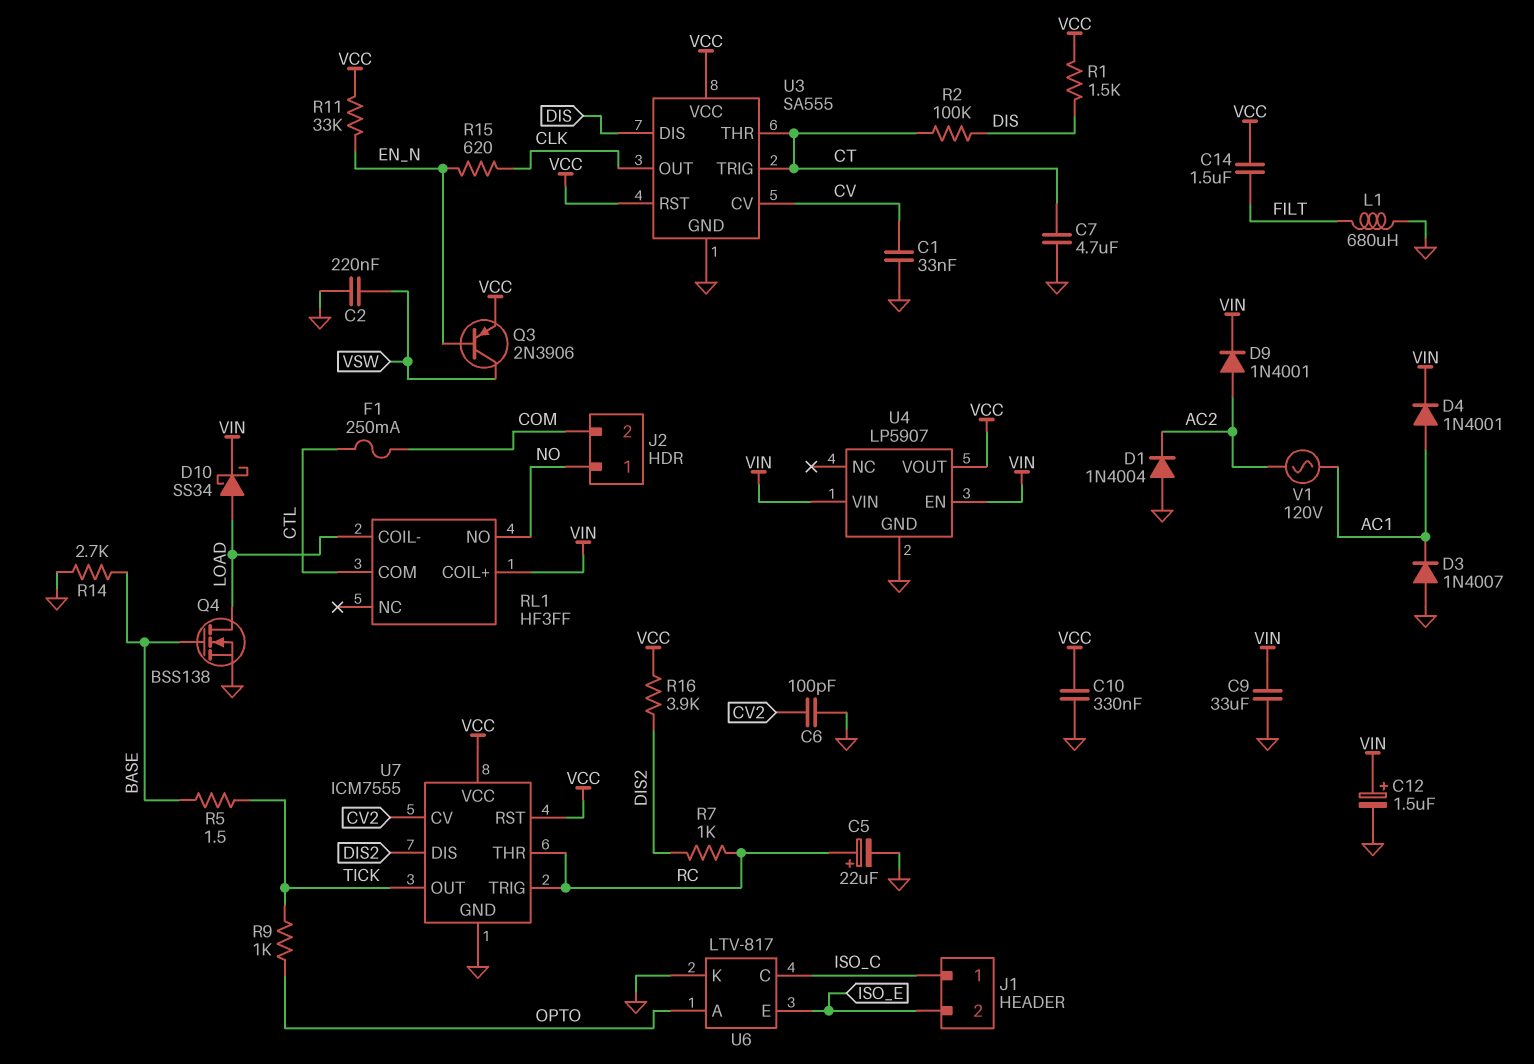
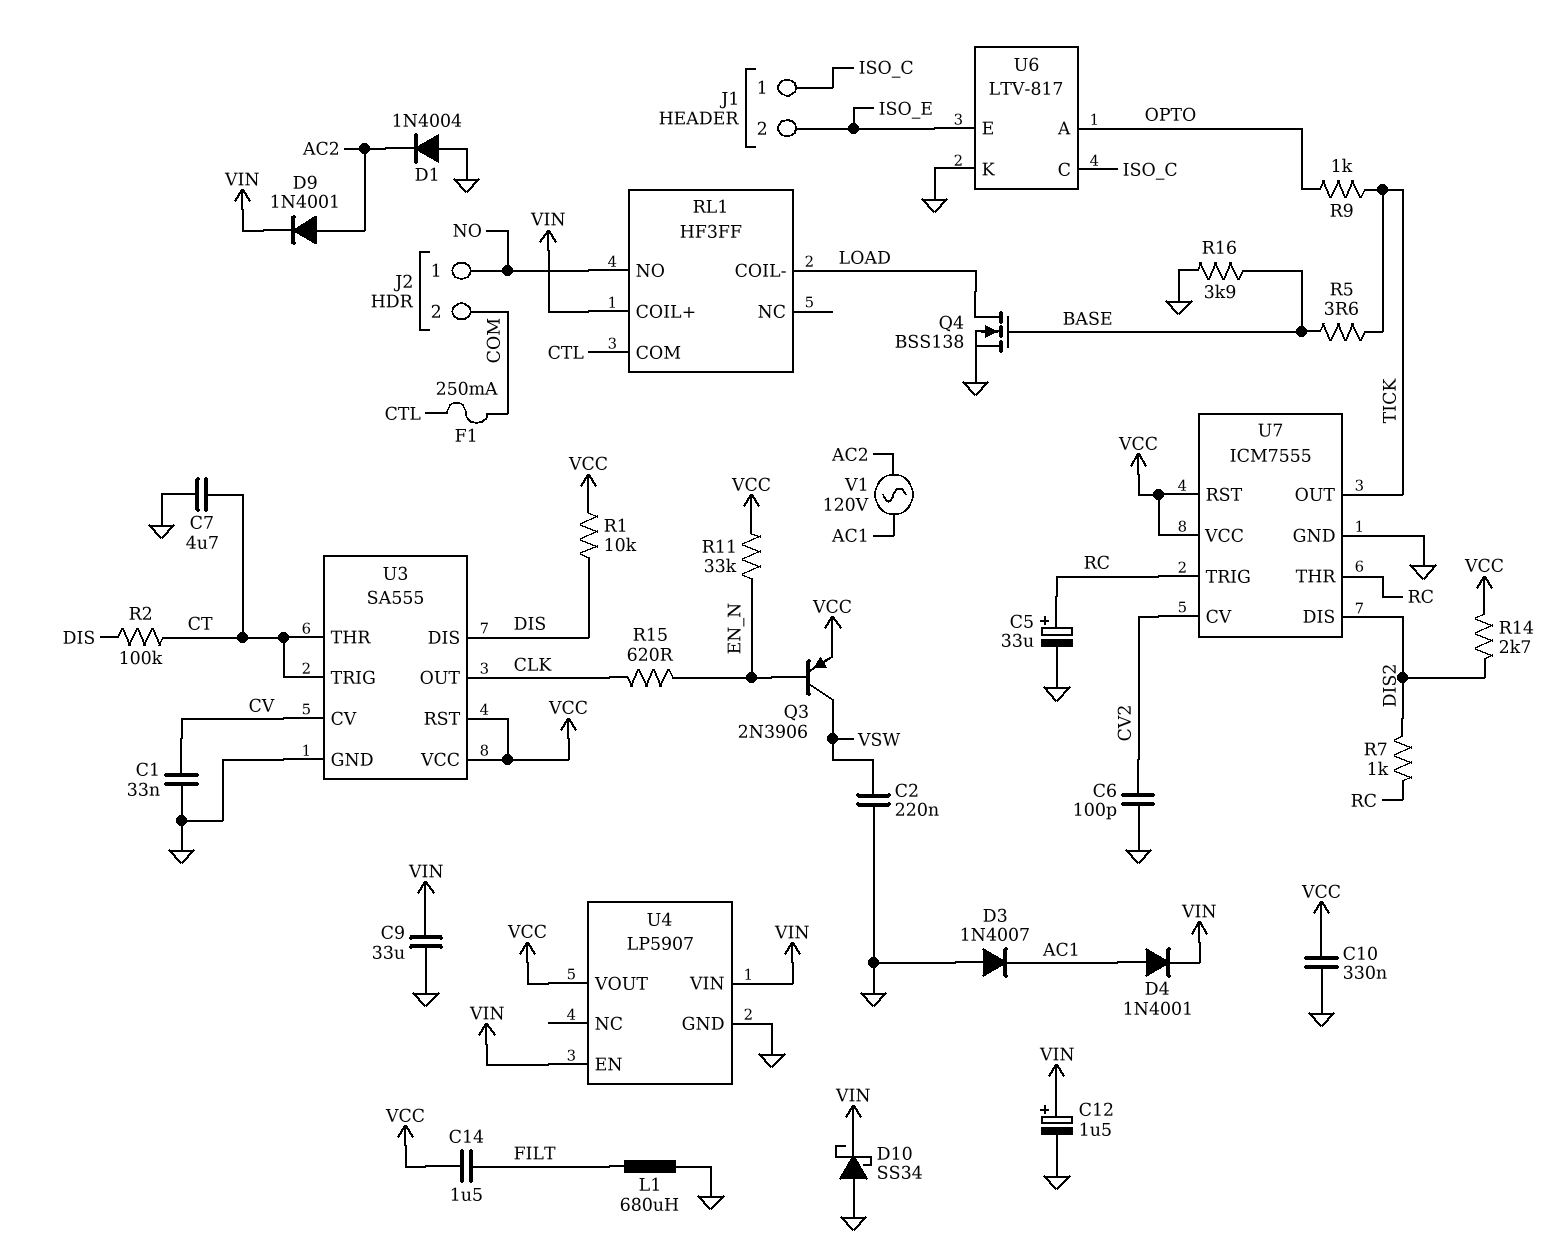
C5: 22uF (plus RC, minus GND) -> 33uF (plus RC, minus GND)
D10: schottky SS34 (A LOAD, K VIN) -> schottky SS34 (A GND, K VIN)
R1: 1.5k (DIS, VCC) -> 10k (DIS, VCC)
R5: 1.5 (BASE, TICK) -> 3.6 (BASE, TICK)
R14: 2.7k (BASE, GND) -> 2.7k (DIS2, VCC)
R16: 3.9k (DIS2, VCC) -> 3.9k (BASE, GND)

